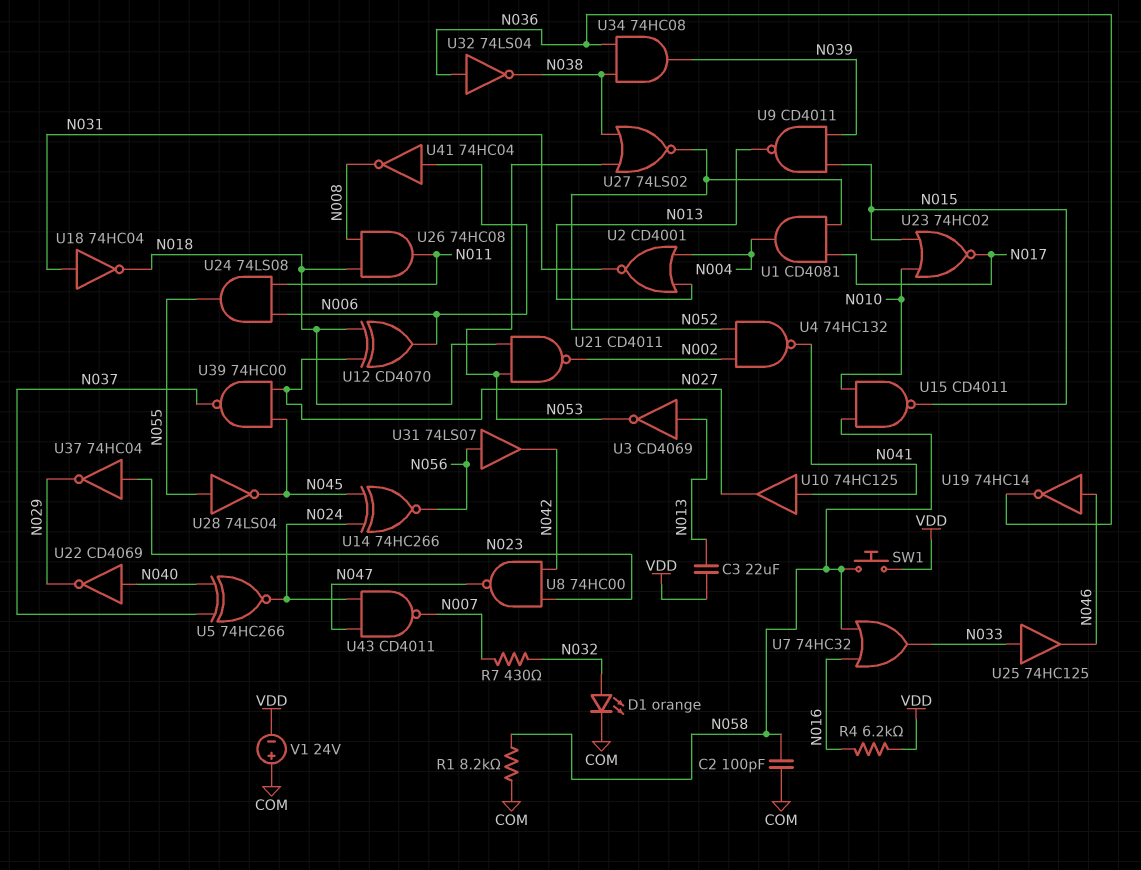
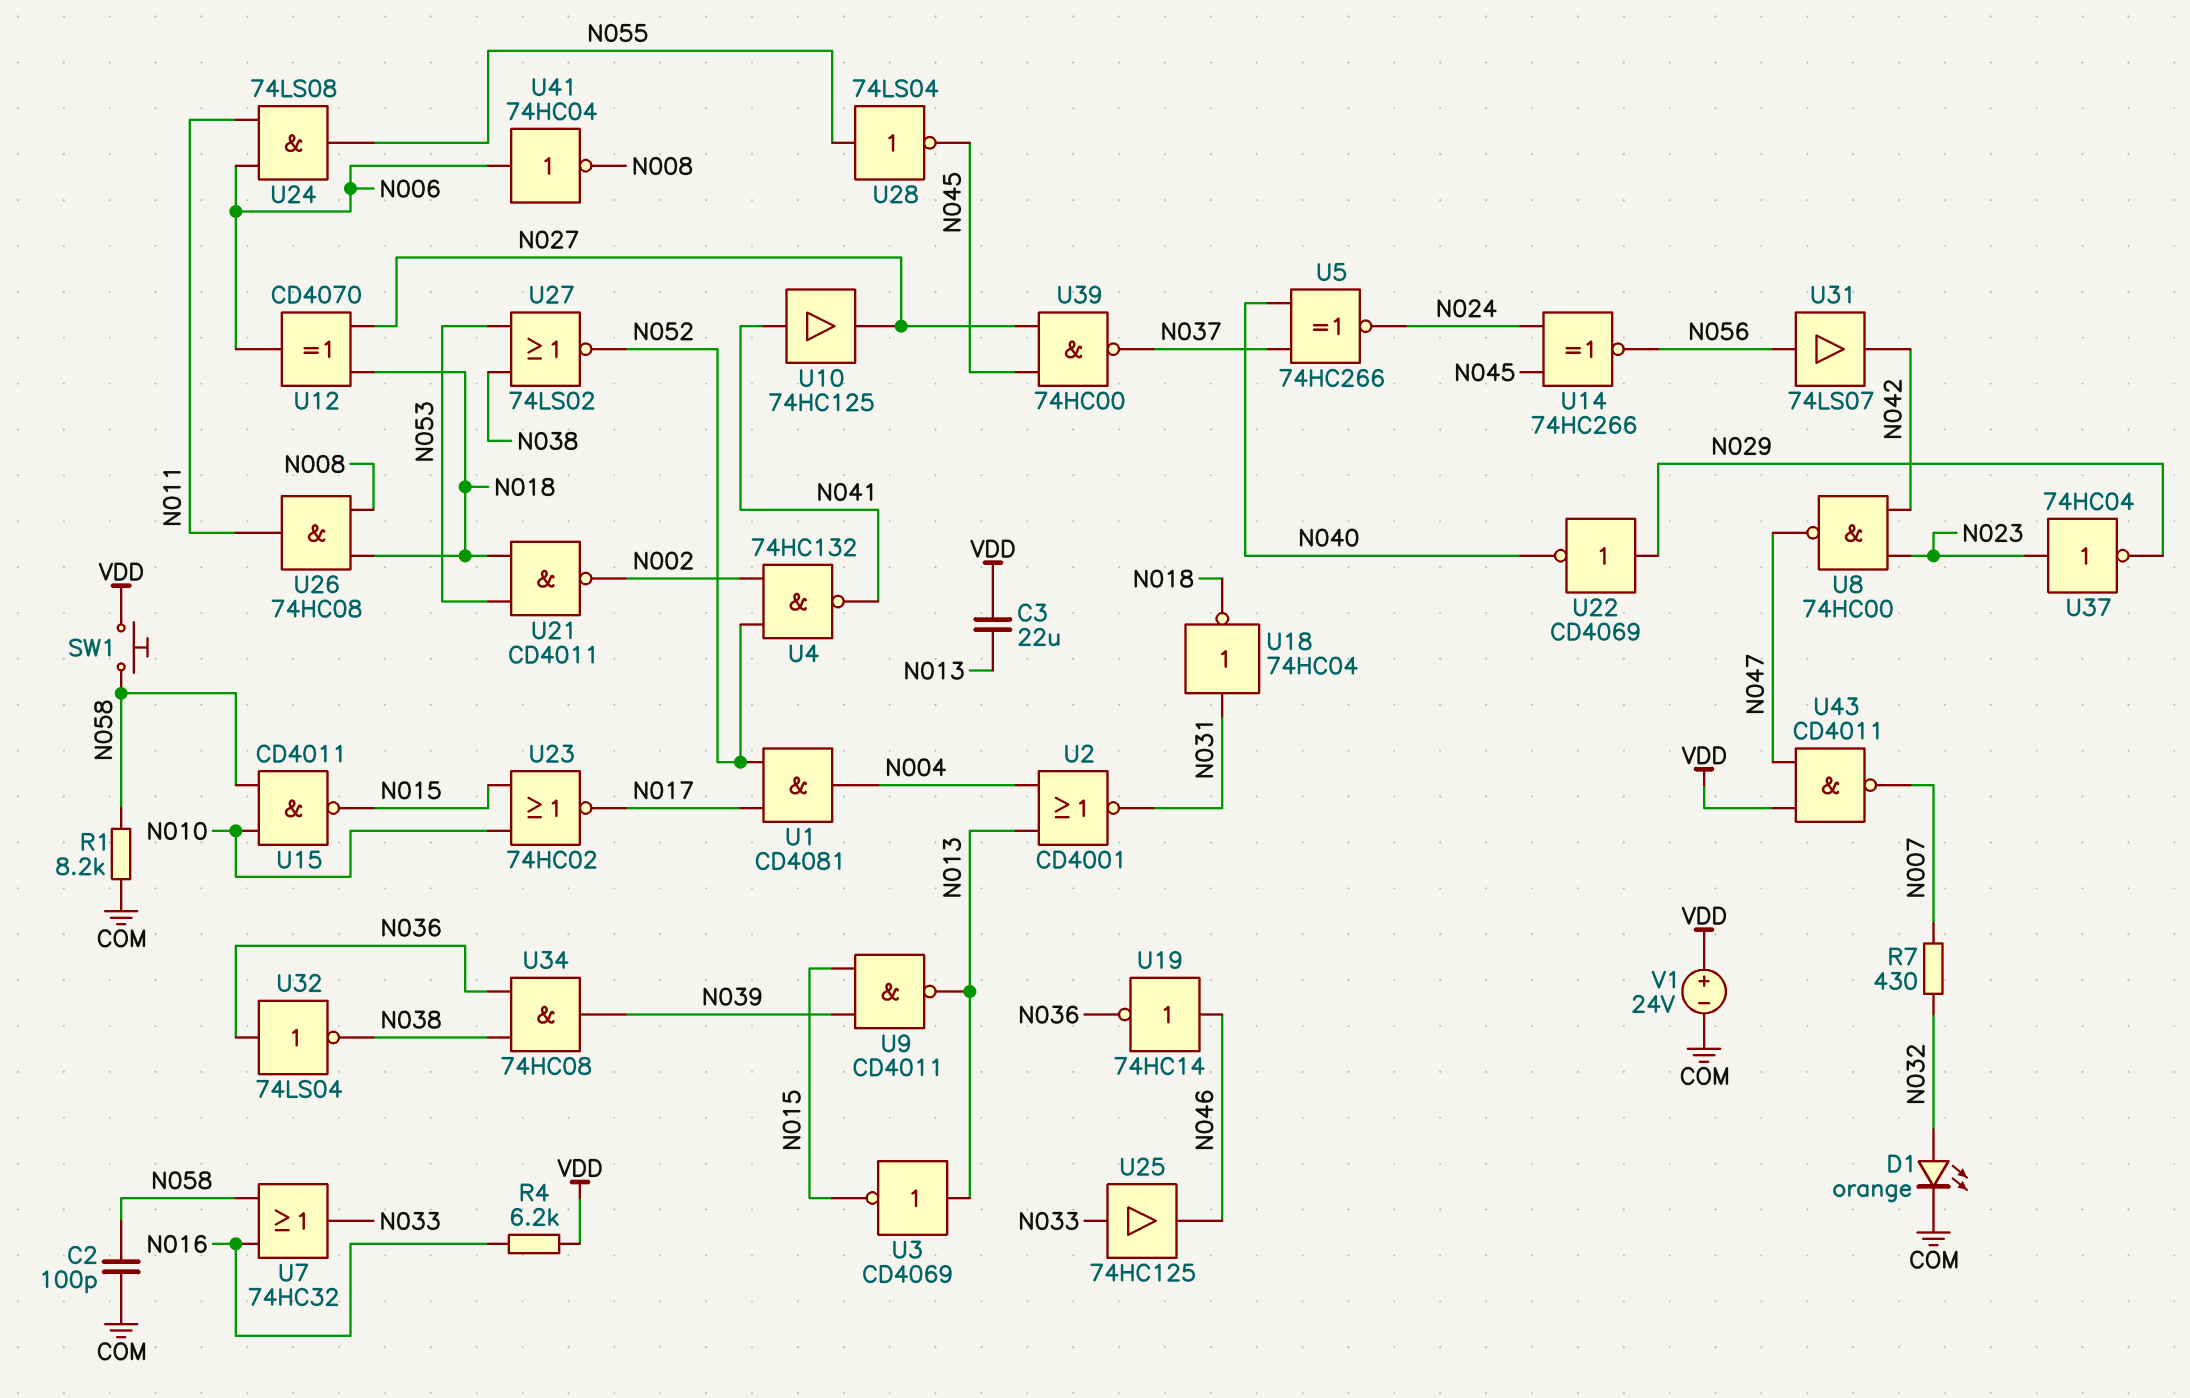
U3: NOT CD4069 (in N013, out N053) -> NOT CD4069 (in N013, out N015)
U22: NOT CD4069 (in N040, out N029) -> NOT CD4069 (in N029, out N040)
U43: NAND CD4011 (in N024, in N047, out N007) -> NAND CD4011 (in N047, in VDD, out N007)
V1: 24V (plus COM, minus VDD) -> 24V (plus VDD, minus COM)

